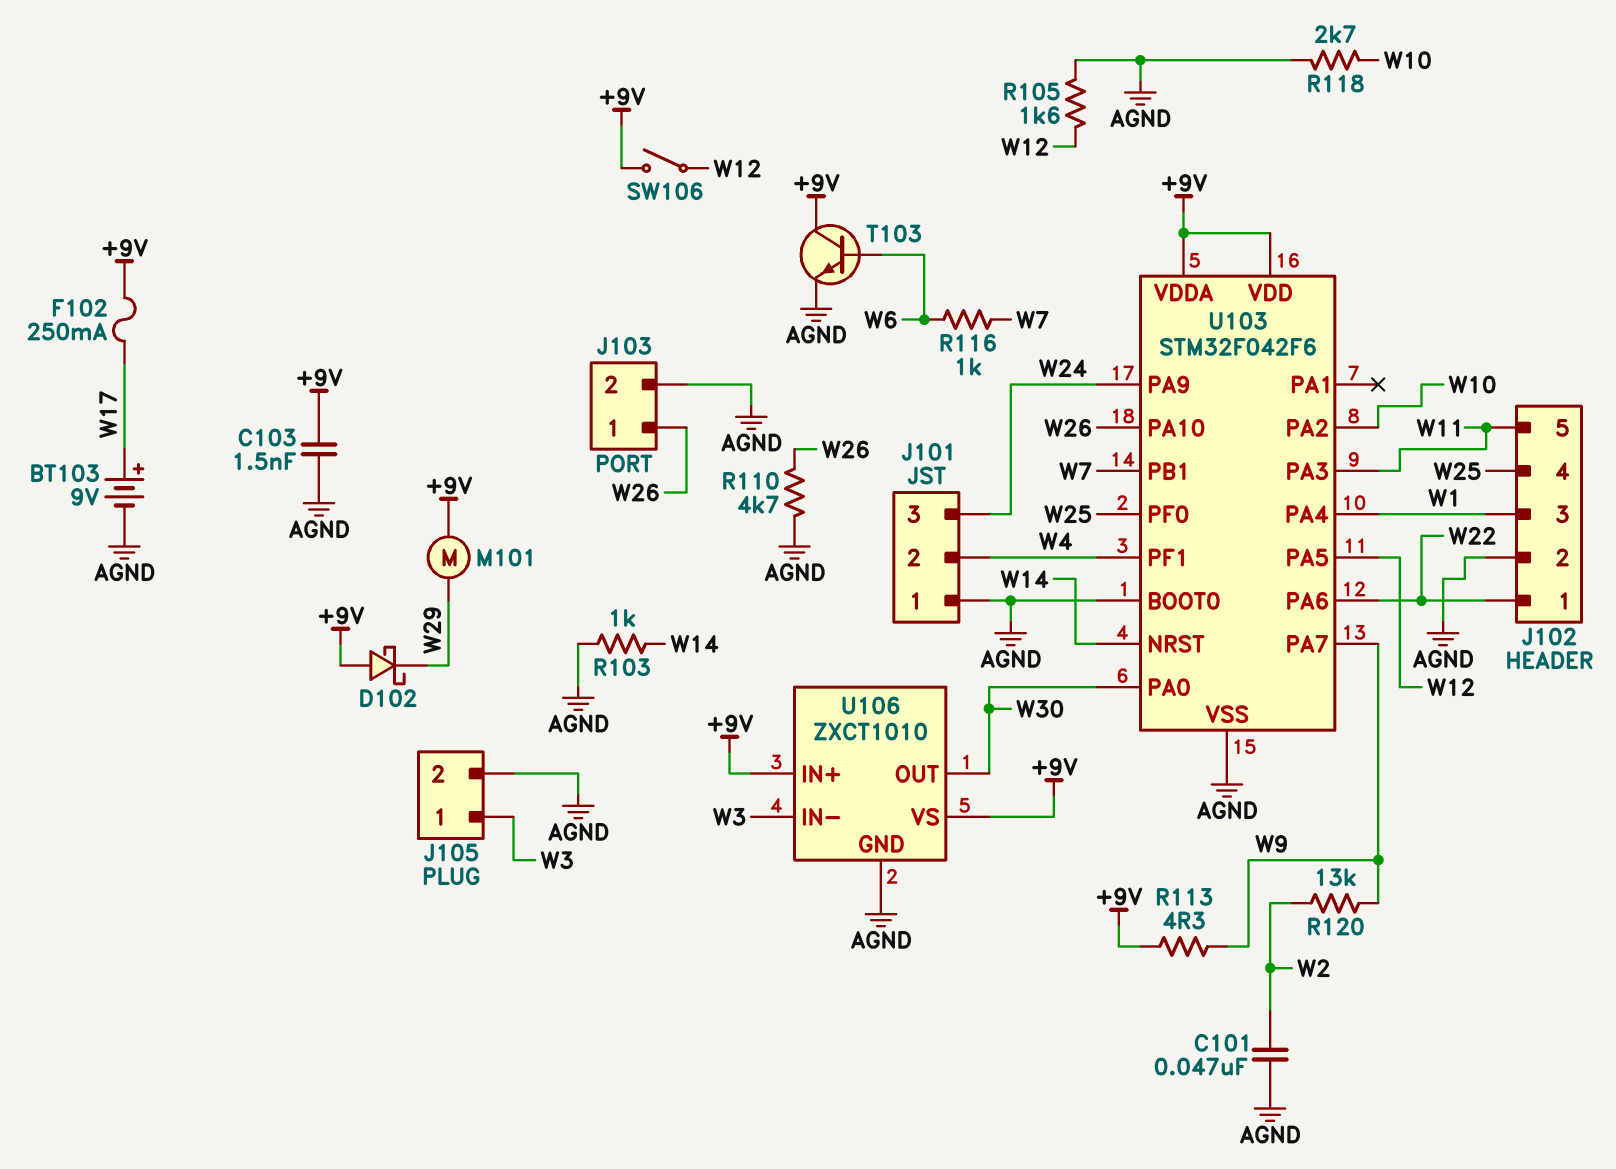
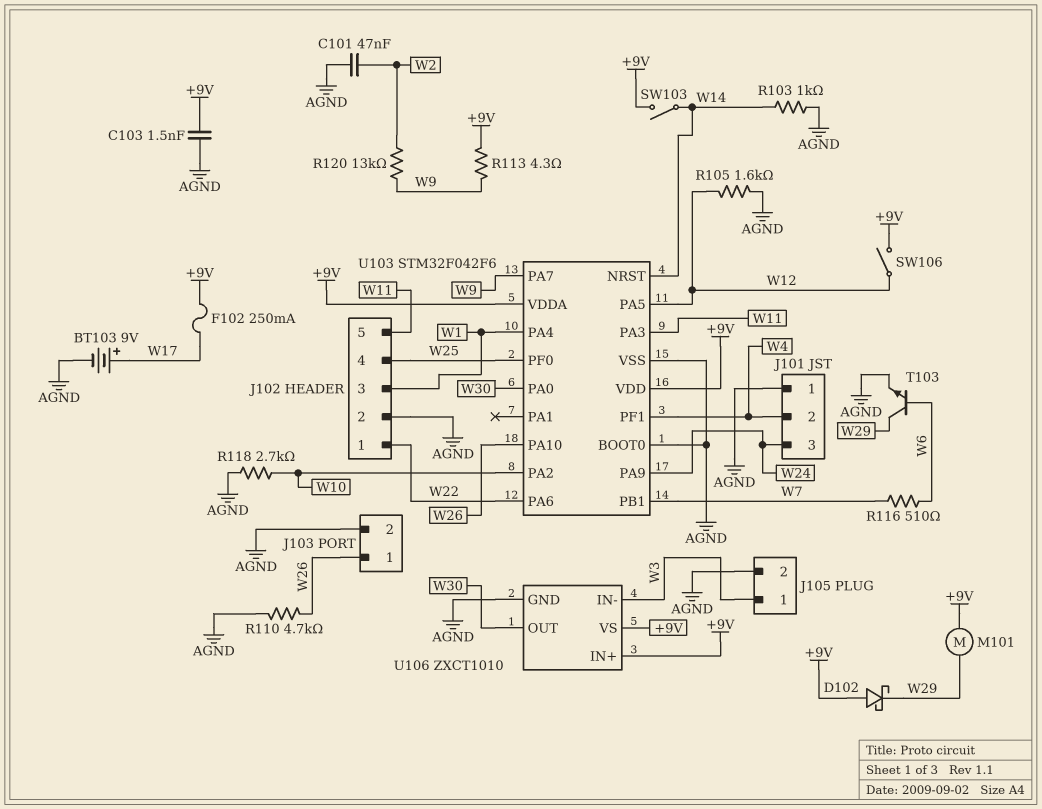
R116: 1k (W6, W7) -> 510 (W6, W7)
SW103: none -> switch (+9V, W14)
T103: NPN (B W6, C +9V, E AGND) -> NPN (B W6, C W29, E AGND)

